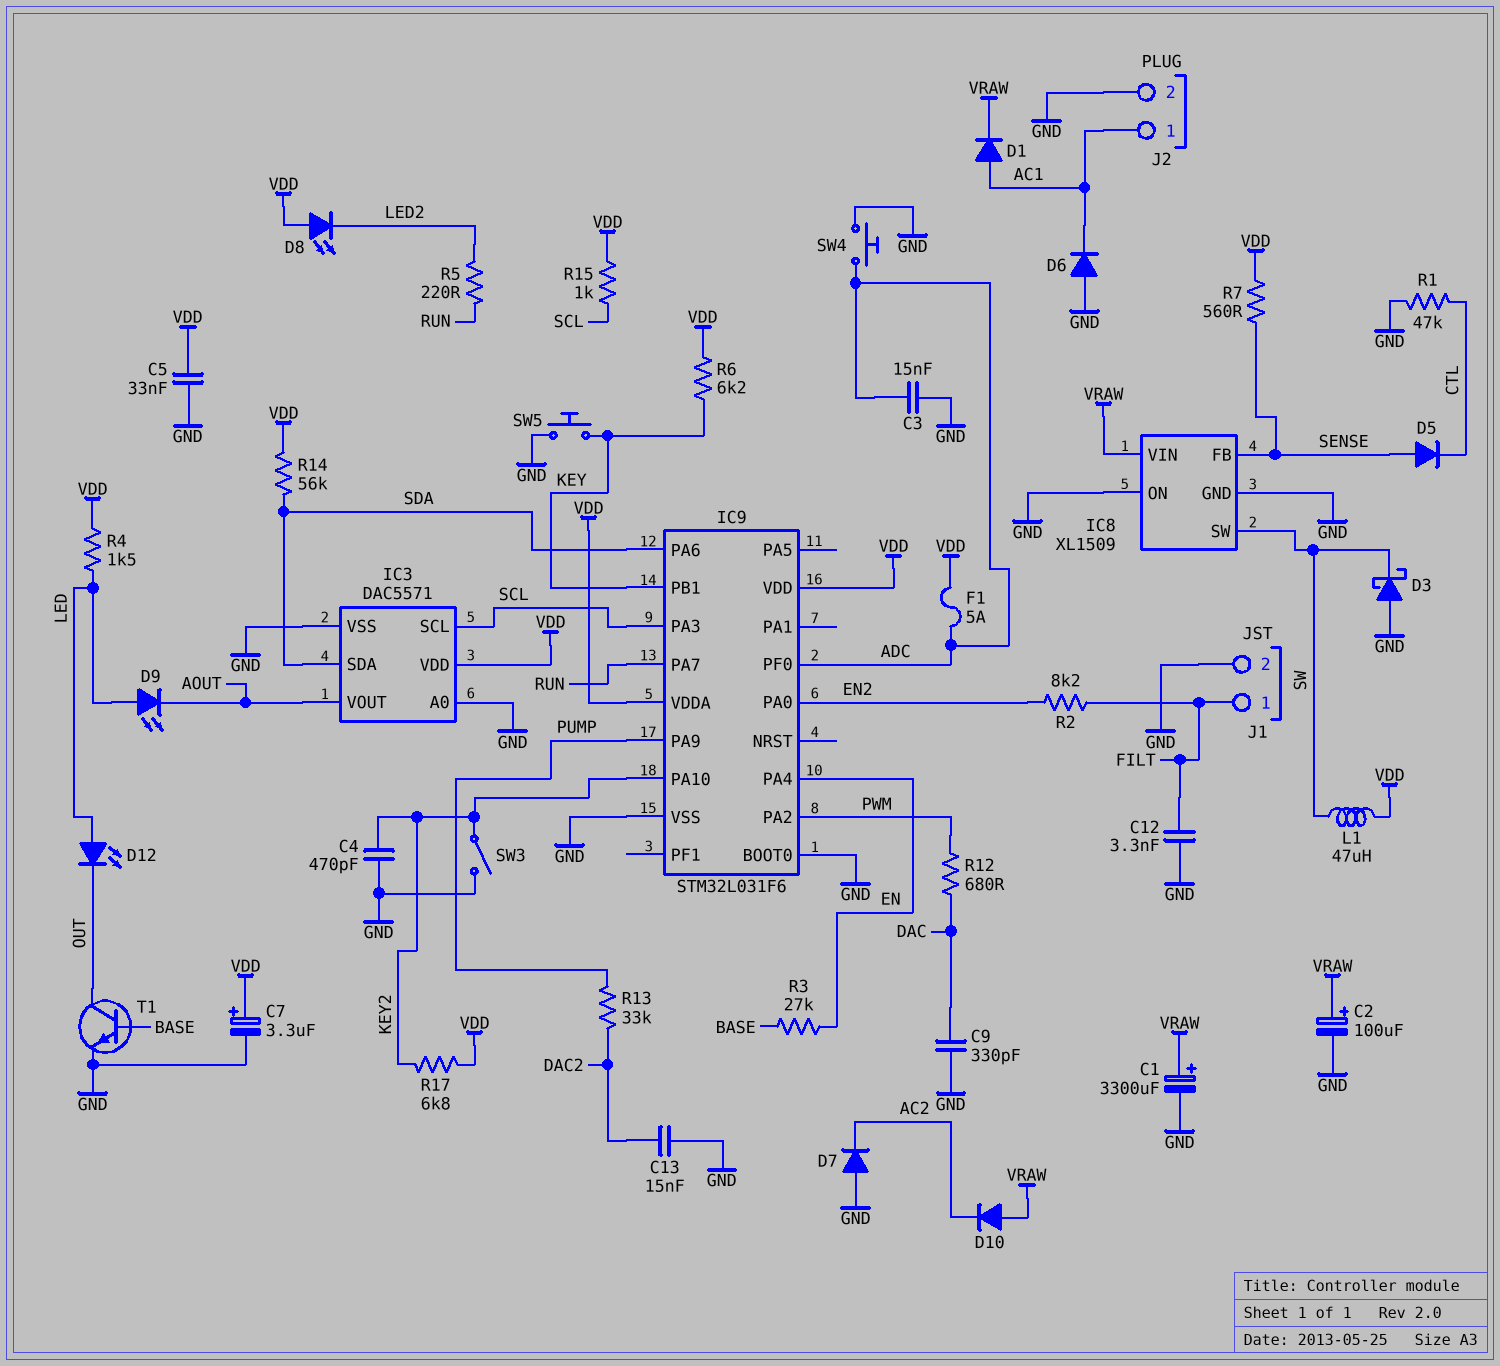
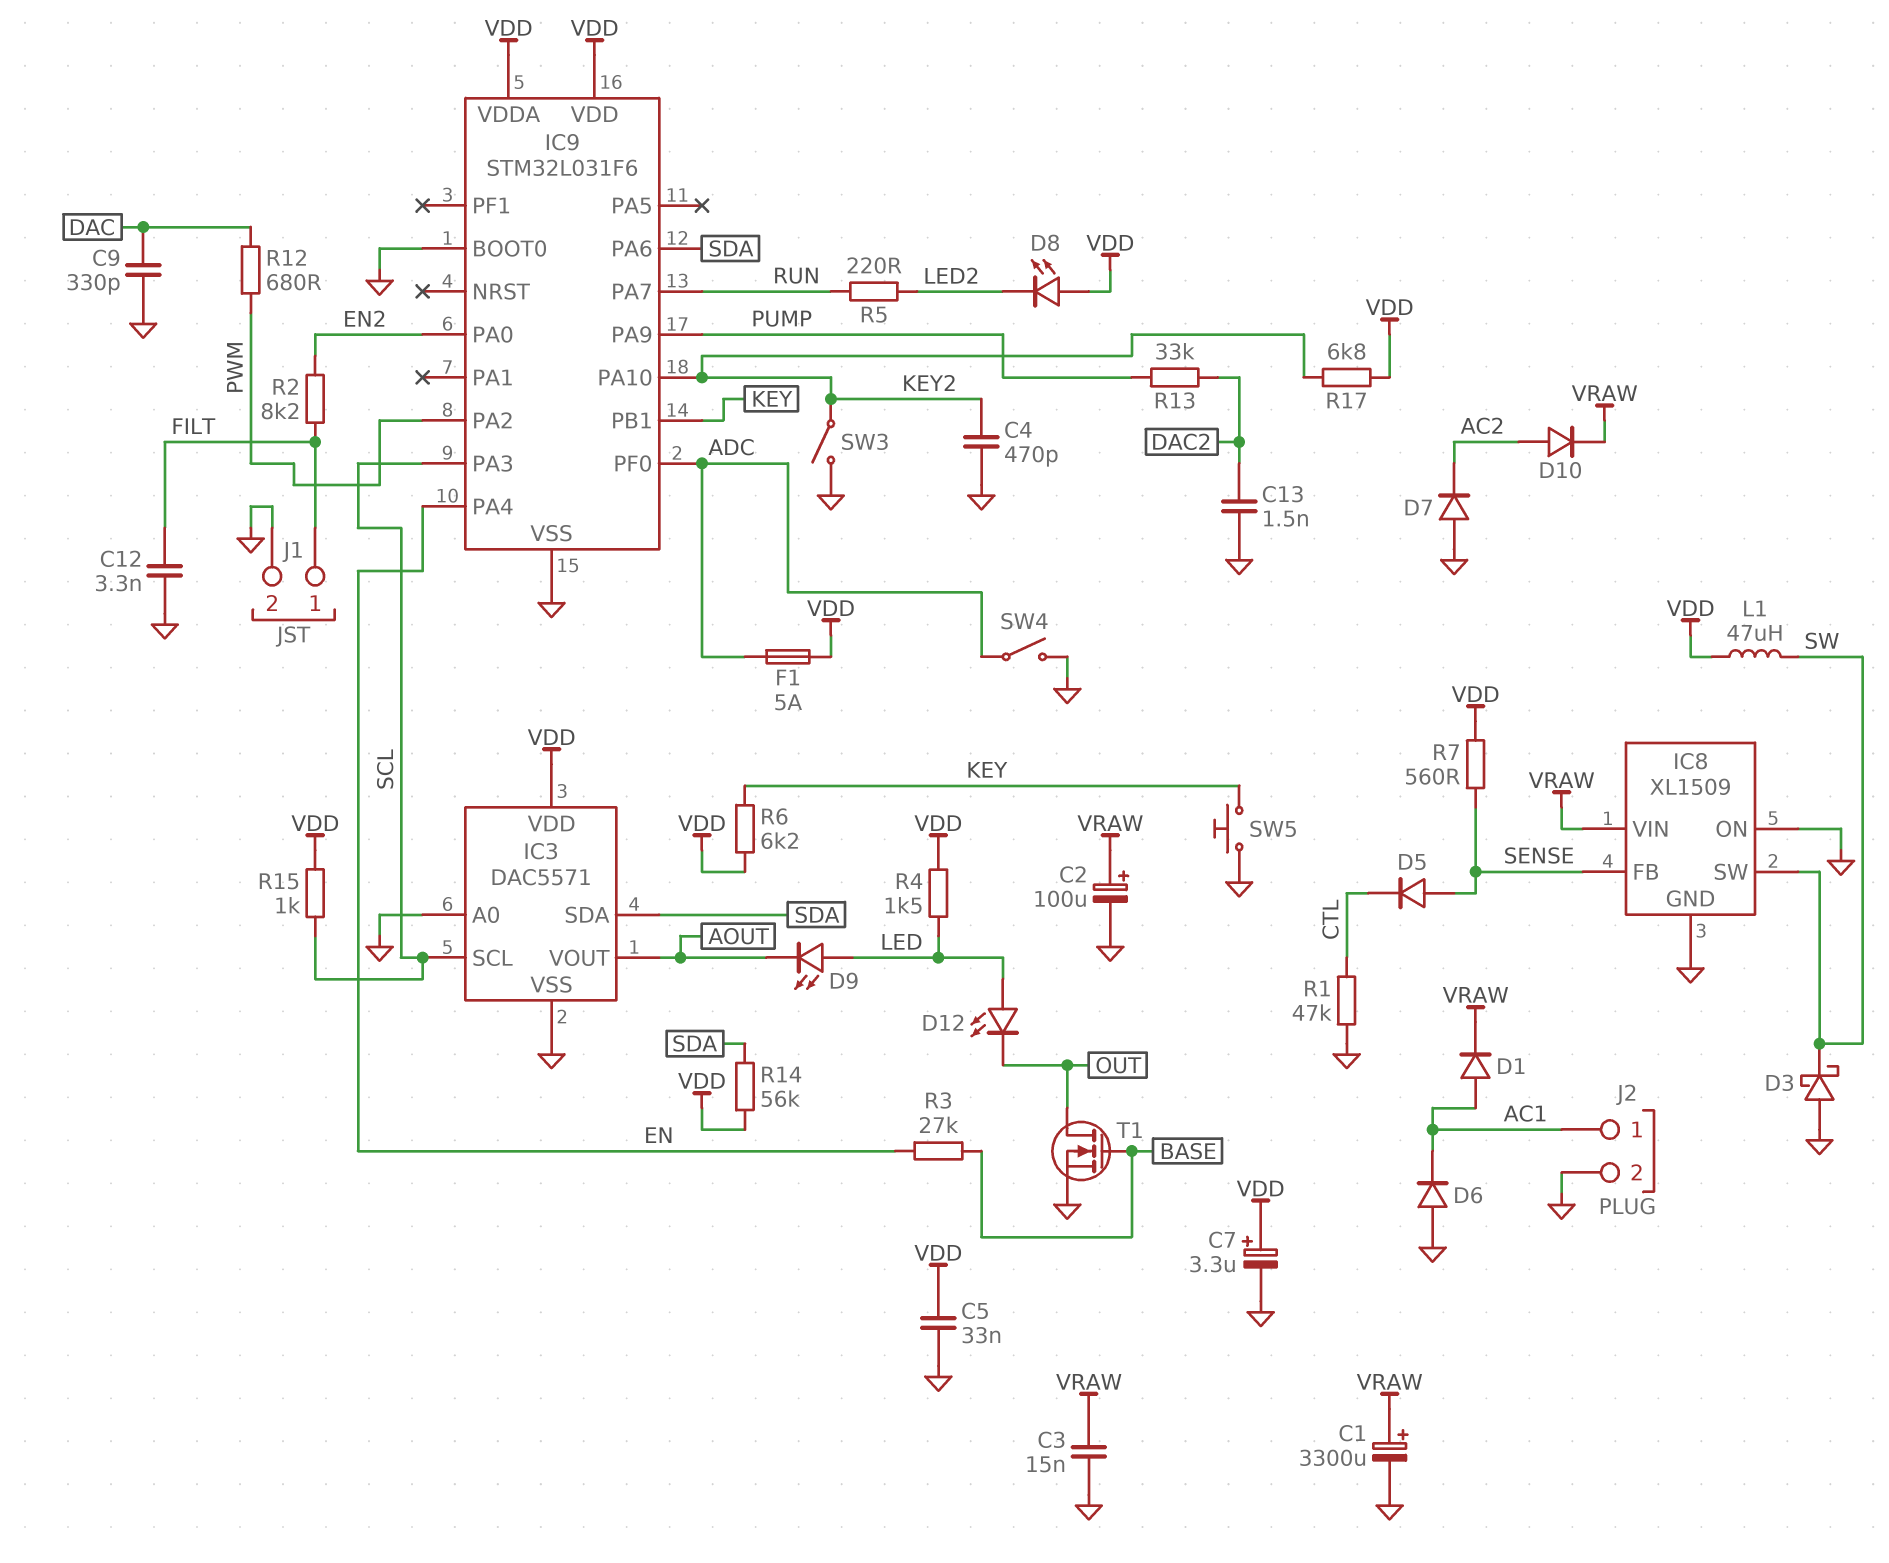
C3: 15nF (ADC, GND) -> 15nF (GND, VRAW)
C13: 15nF (DAC2, GND) -> 1.5nF (DAC2, GND)
D10: diode (A VRAW, K AC2) -> diode (A AC2, K VRAW)
SW4: button (ADC, GND) -> switch (ADC, GND)
T1: NPN (B BASE, C OUT, E GND) -> NMOS (G BASE, D OUT, S GND)

